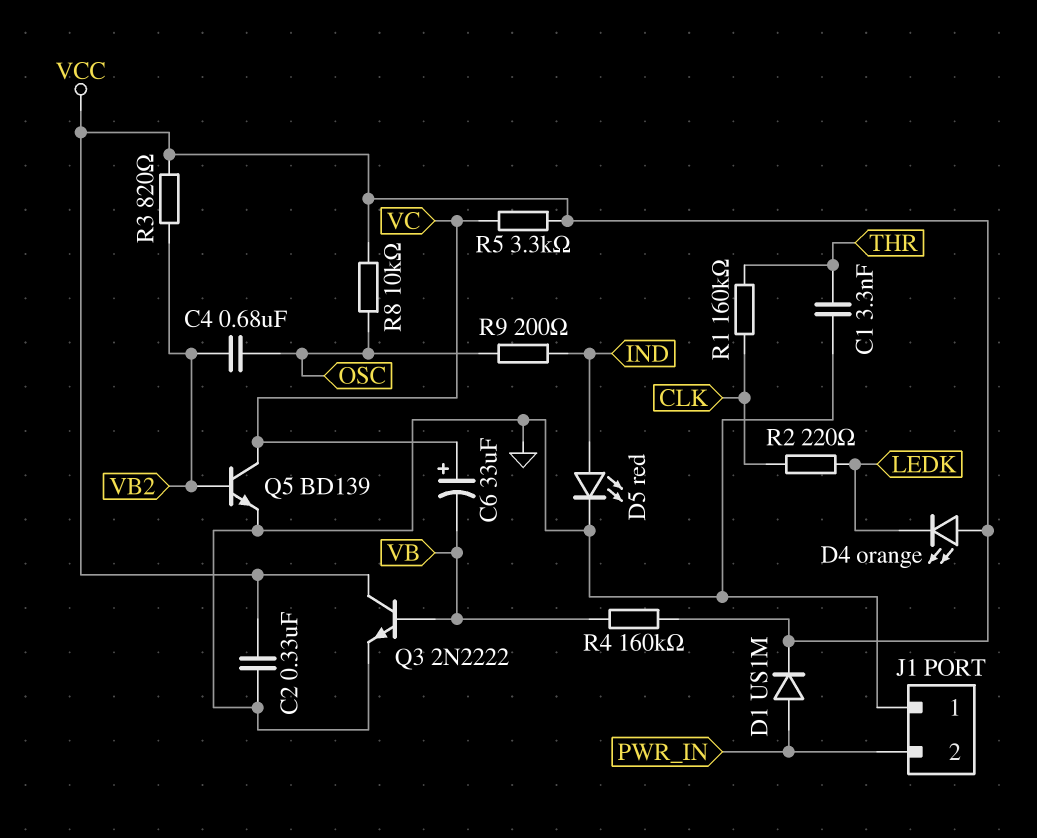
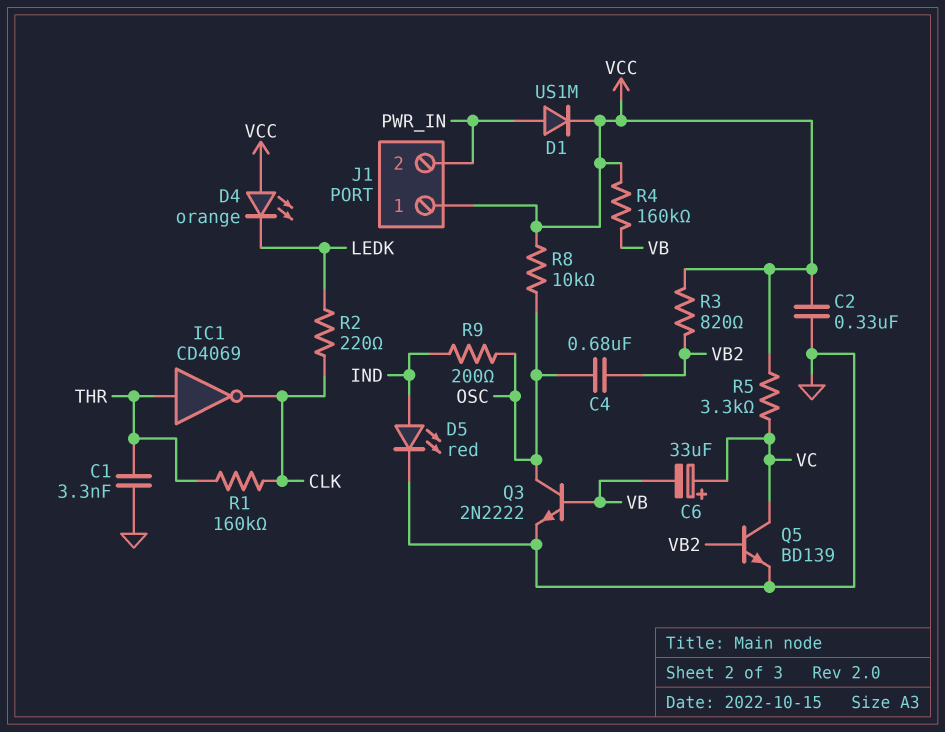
IC1: none -> NOT CD4069 (in THR, out CLK)
J1 pin 1: GND -> VCC
Q3: NPN 2N2222 (B VB, C VCC, E GND) -> NPN 2N2222 (B VB, C OSC, E GND)

